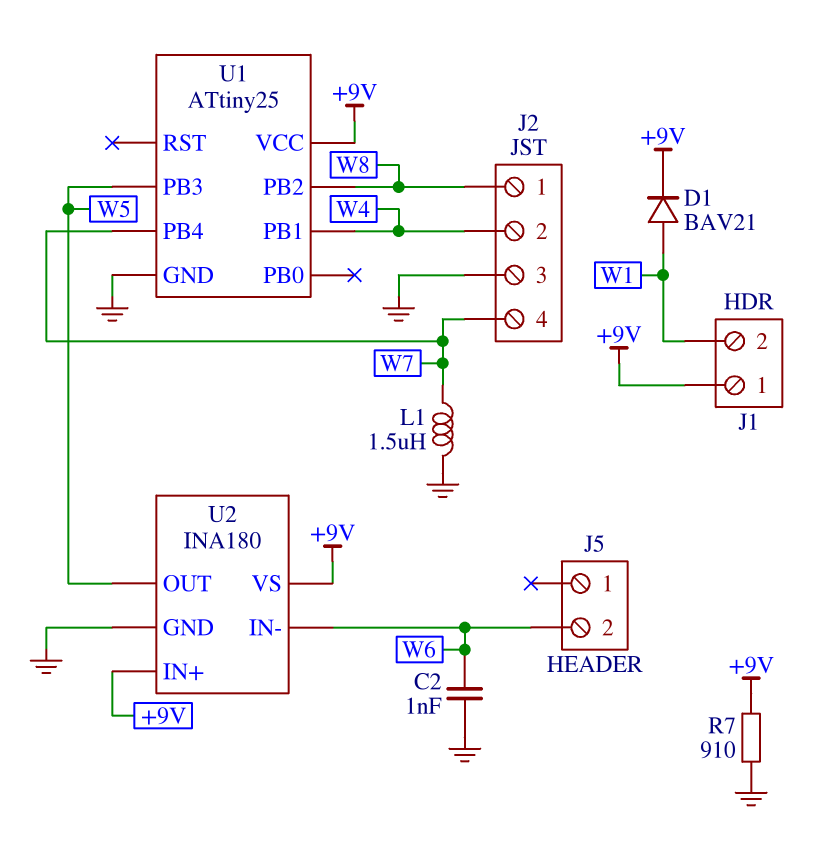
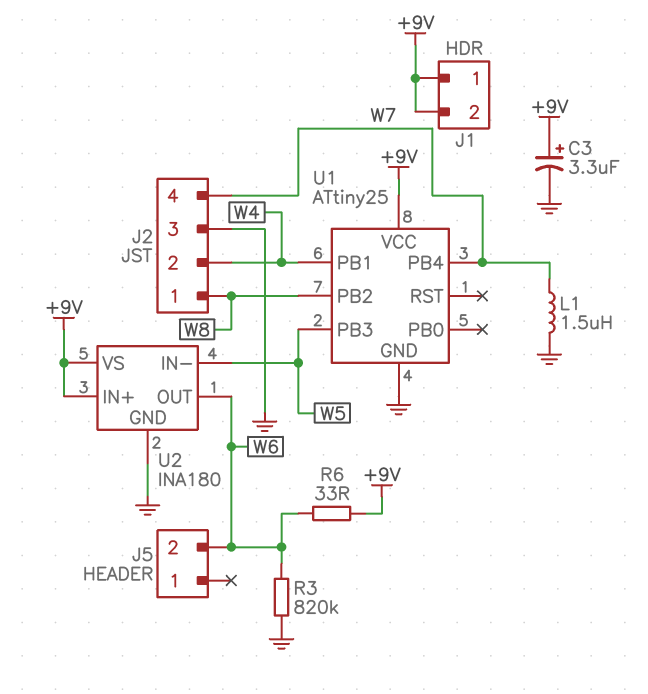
C2: 1nF (GND, W6) -> none
C3: none -> 3.3uF (plus +9V, minus GND)
D1: diode BAV21 (A W1, K +9V) -> none
J1 pin 2: W1 -> +9V
R3: none -> 820k (GND, W6)
R6: none -> 33 (+9V, W6)
R7: 910 (+9V, GND) -> none
U2 pin IN-: W6 -> W5
U2 pin OUT: W5 -> W6

